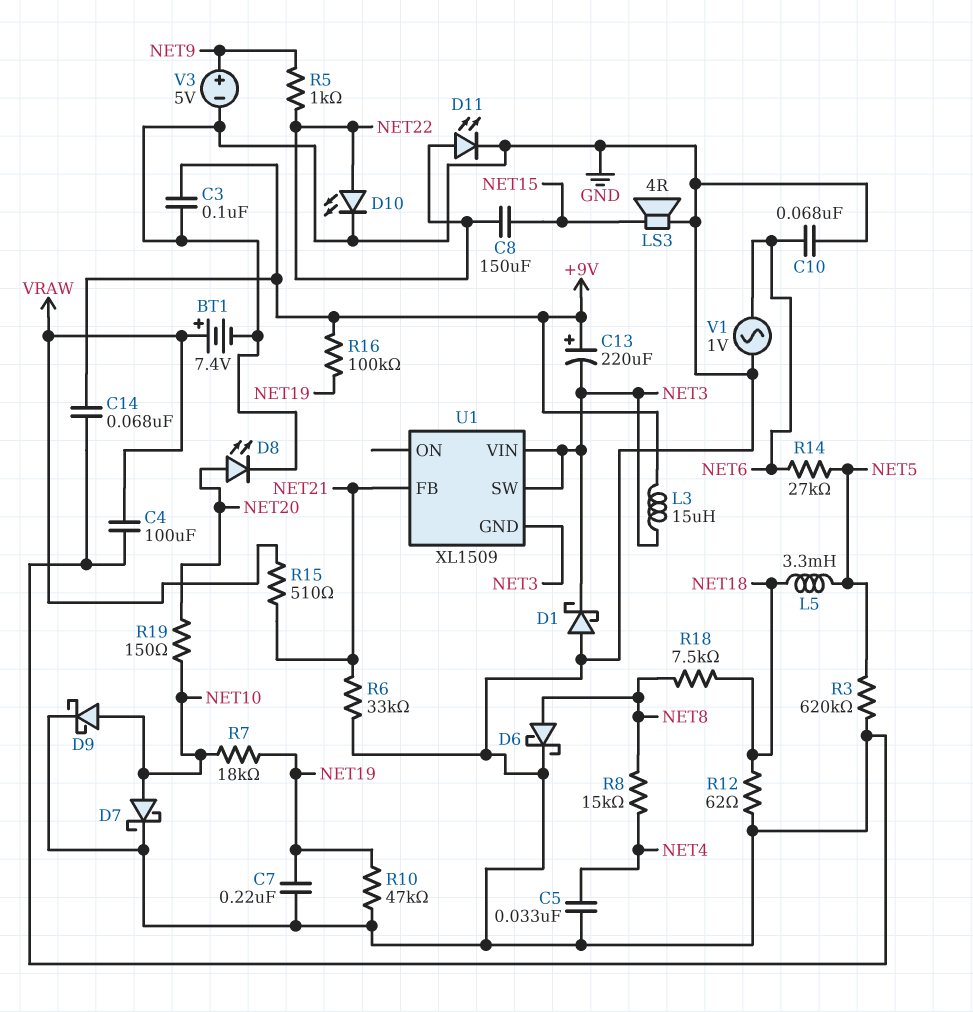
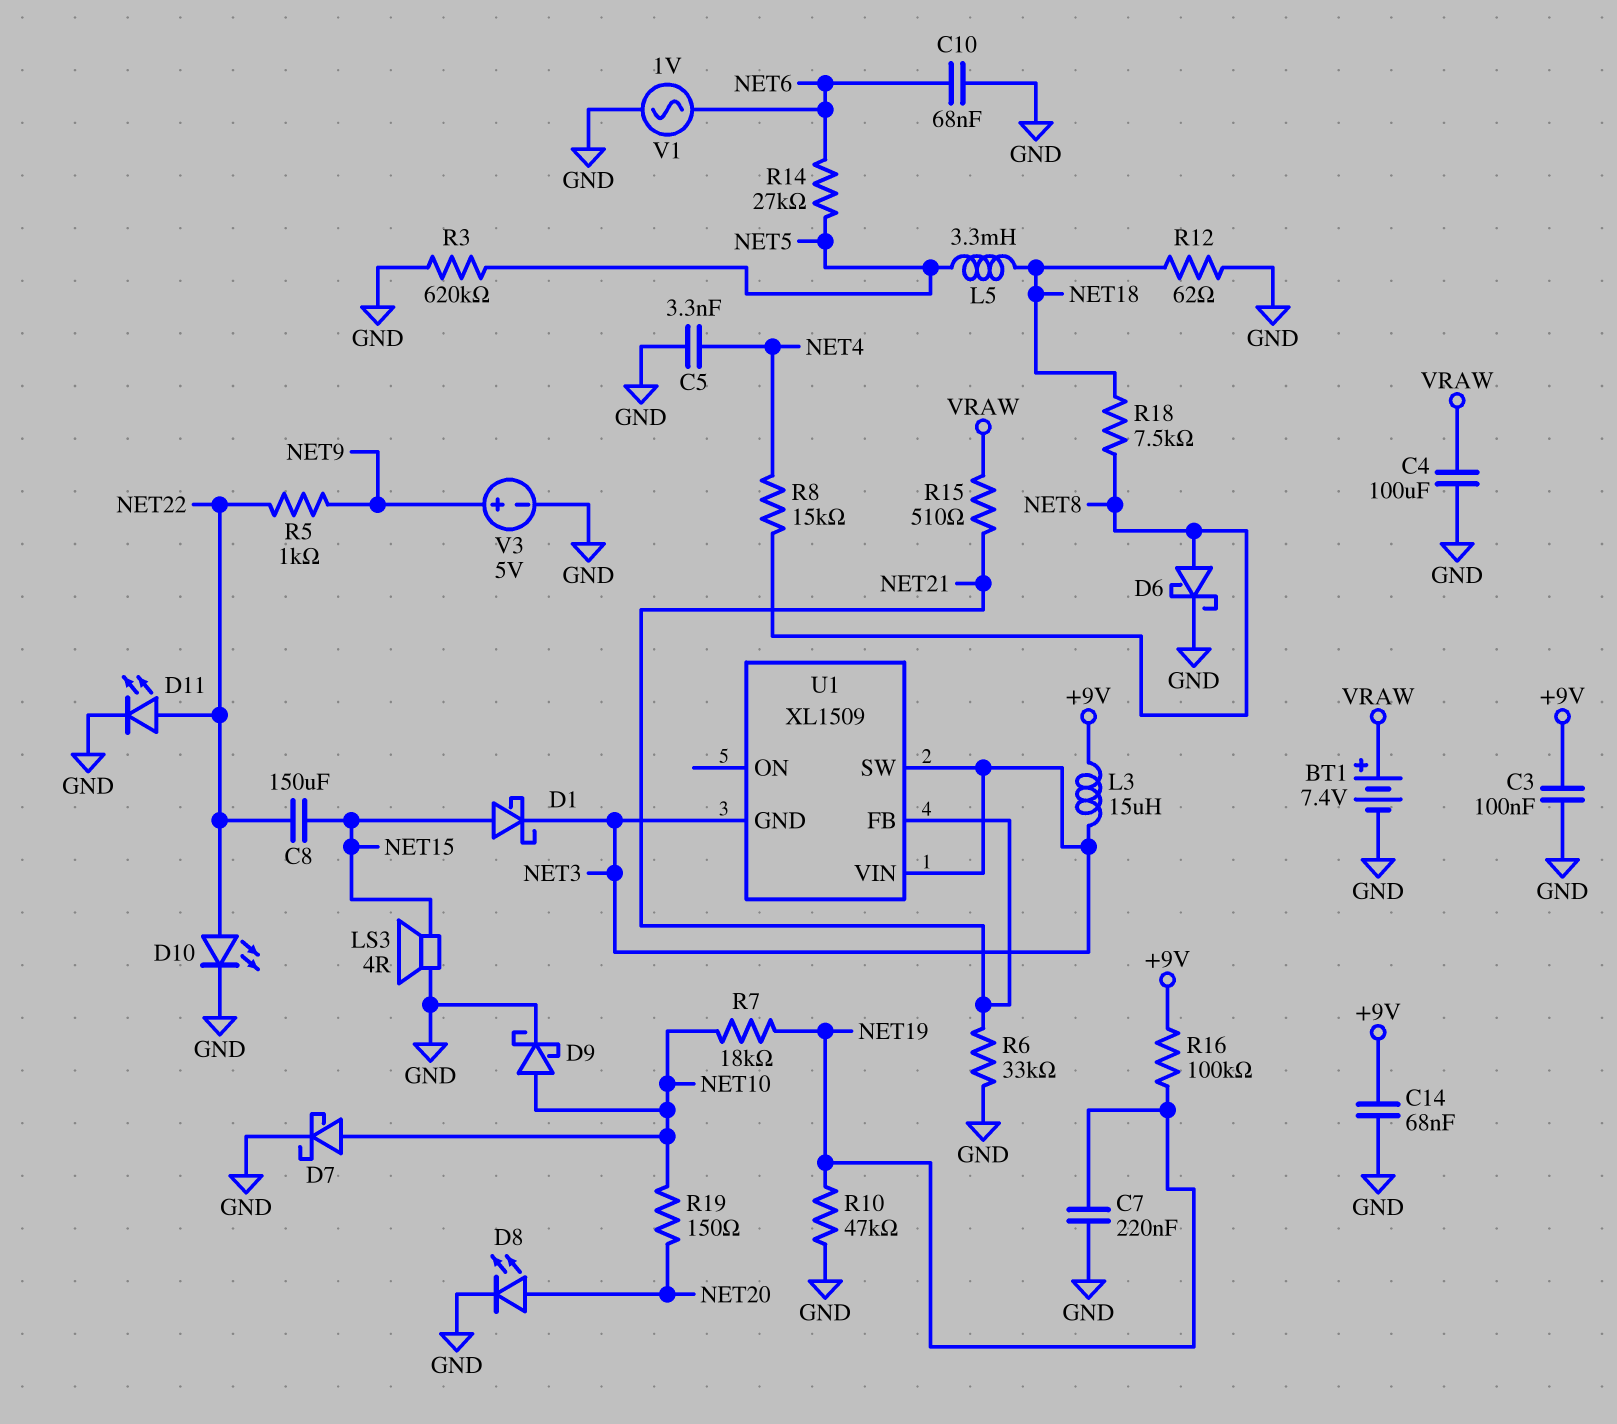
C5: 33nF (GND, NET4) -> 3.3nF (GND, NET4)
C13: 220uF (plus +9V, minus NET3) -> none
D1: schottky (A GND, K NET3) -> schottky (A NET15, K NET3)

